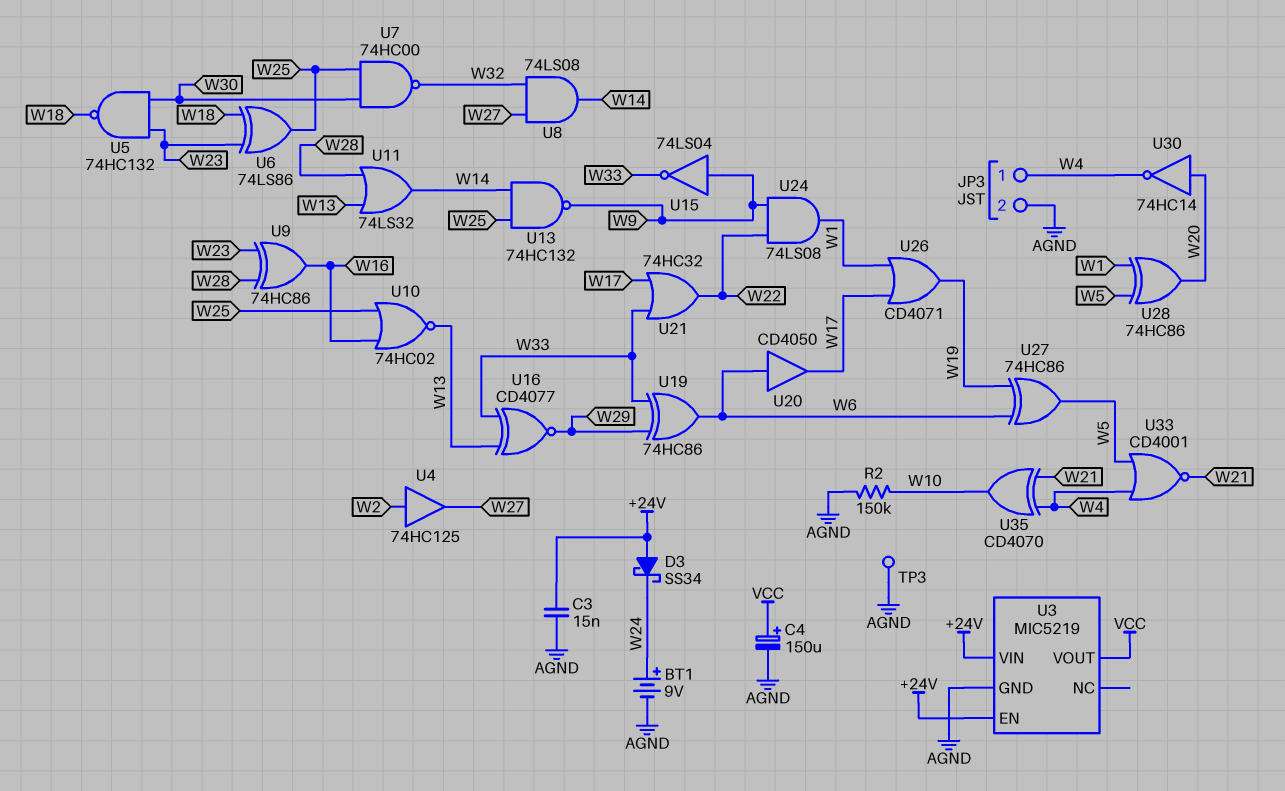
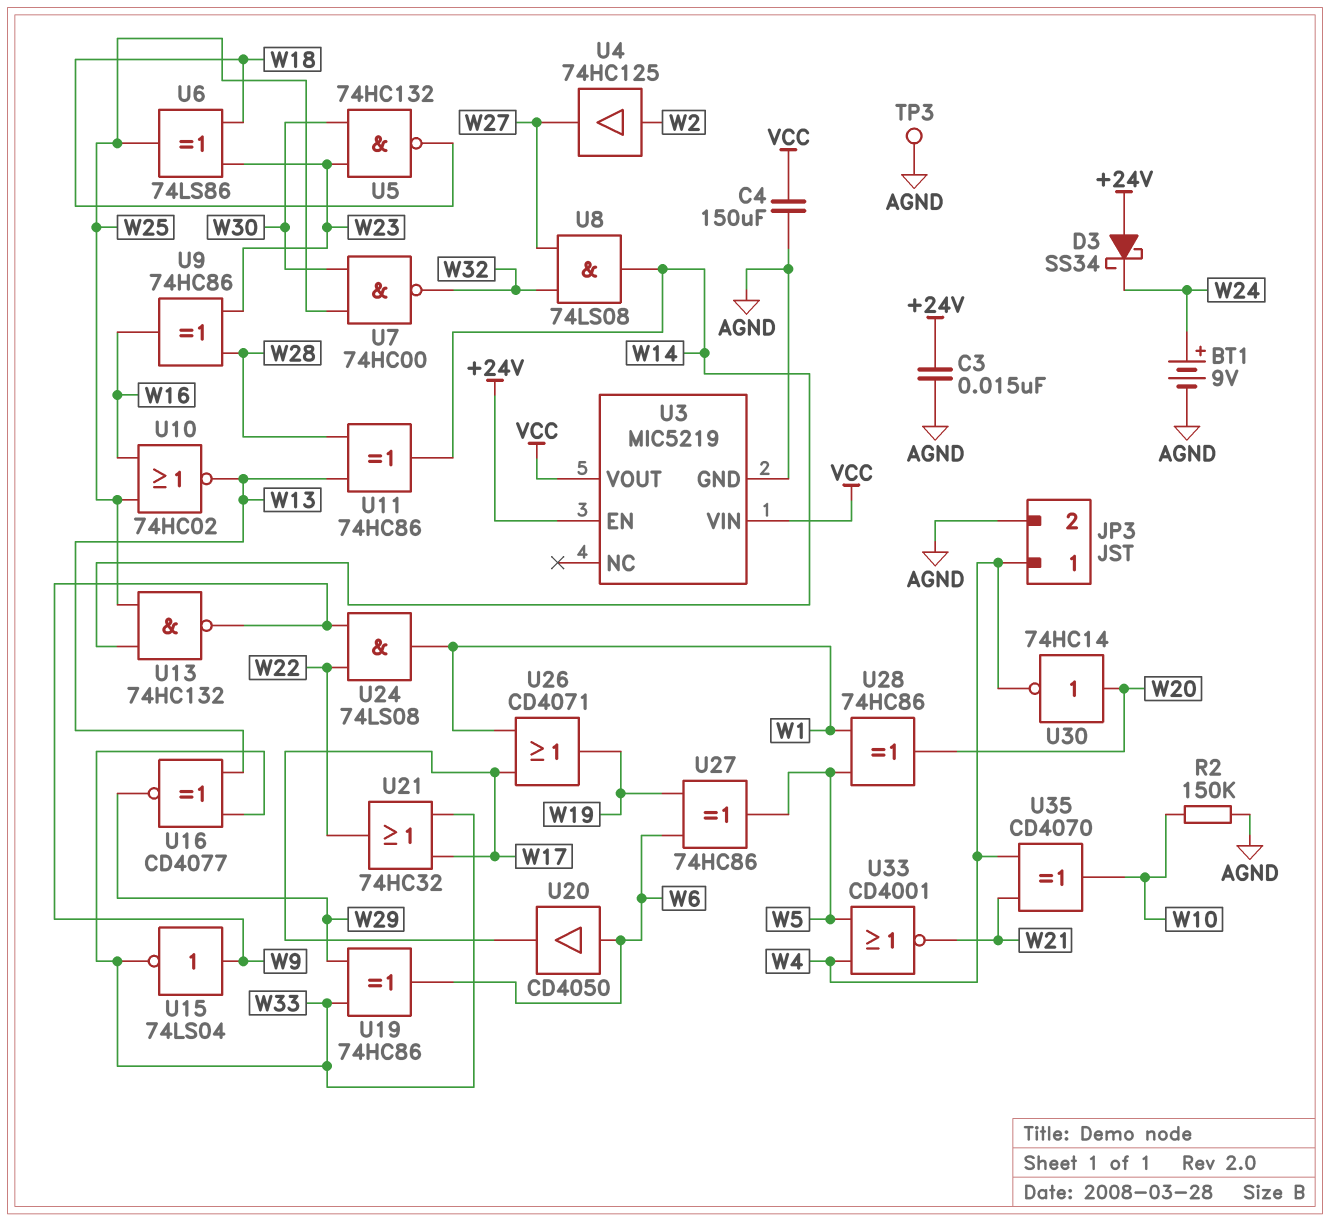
C4: 150uF (plus VCC, minus AGND) -> 150uF (AGND, VCC)
U3 pin VIN: +24V -> VCC
U11: OR 74LS32 (in W13, in W28, out W14) -> XOR 74HC86 (in W13, in W28, out W14)

